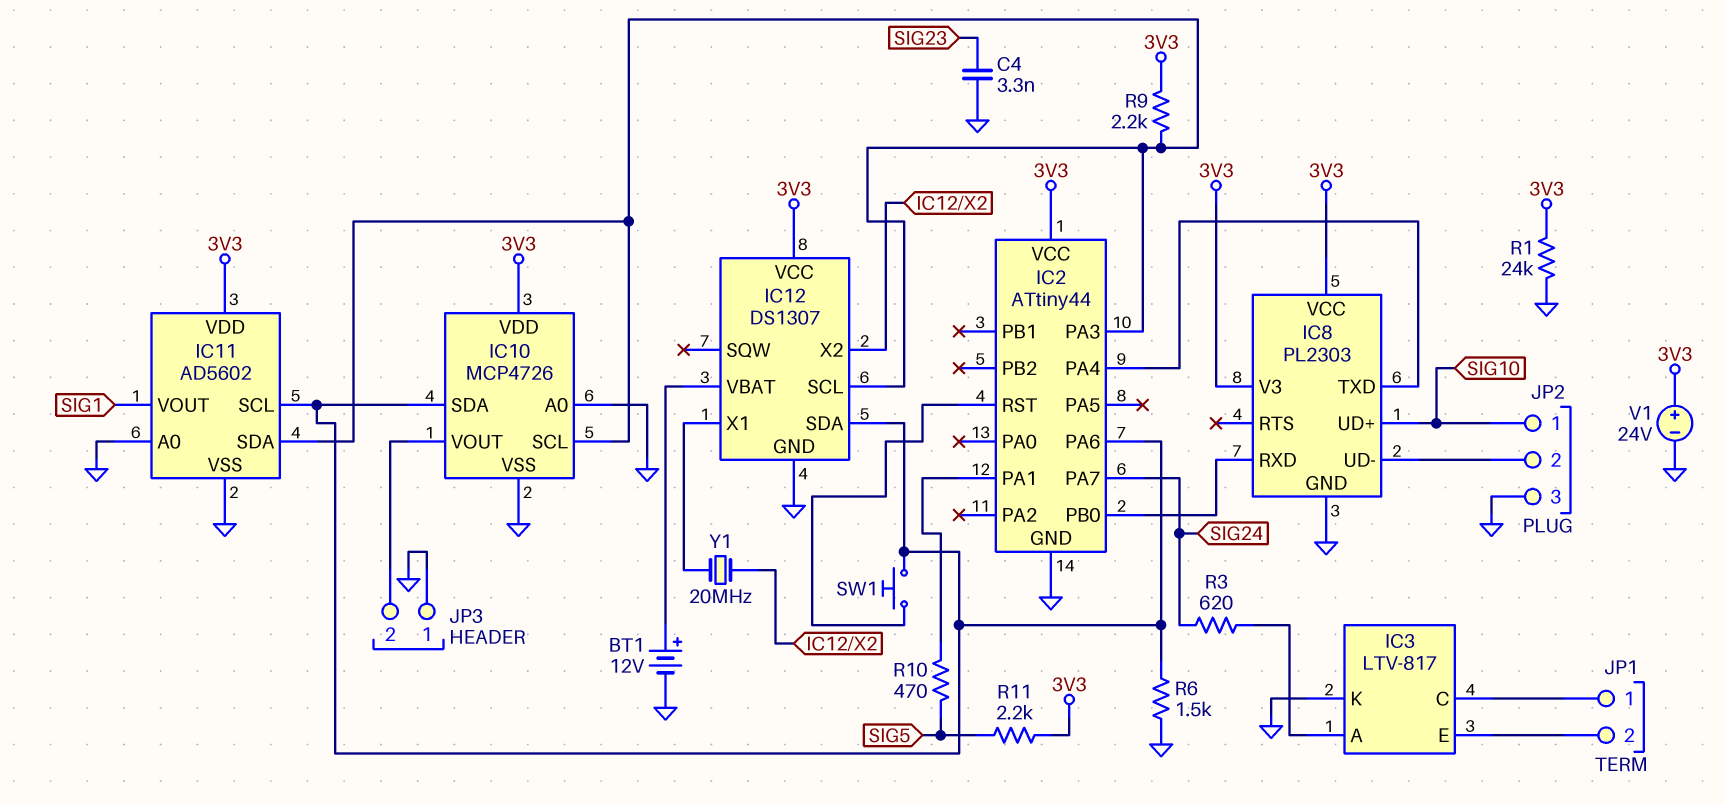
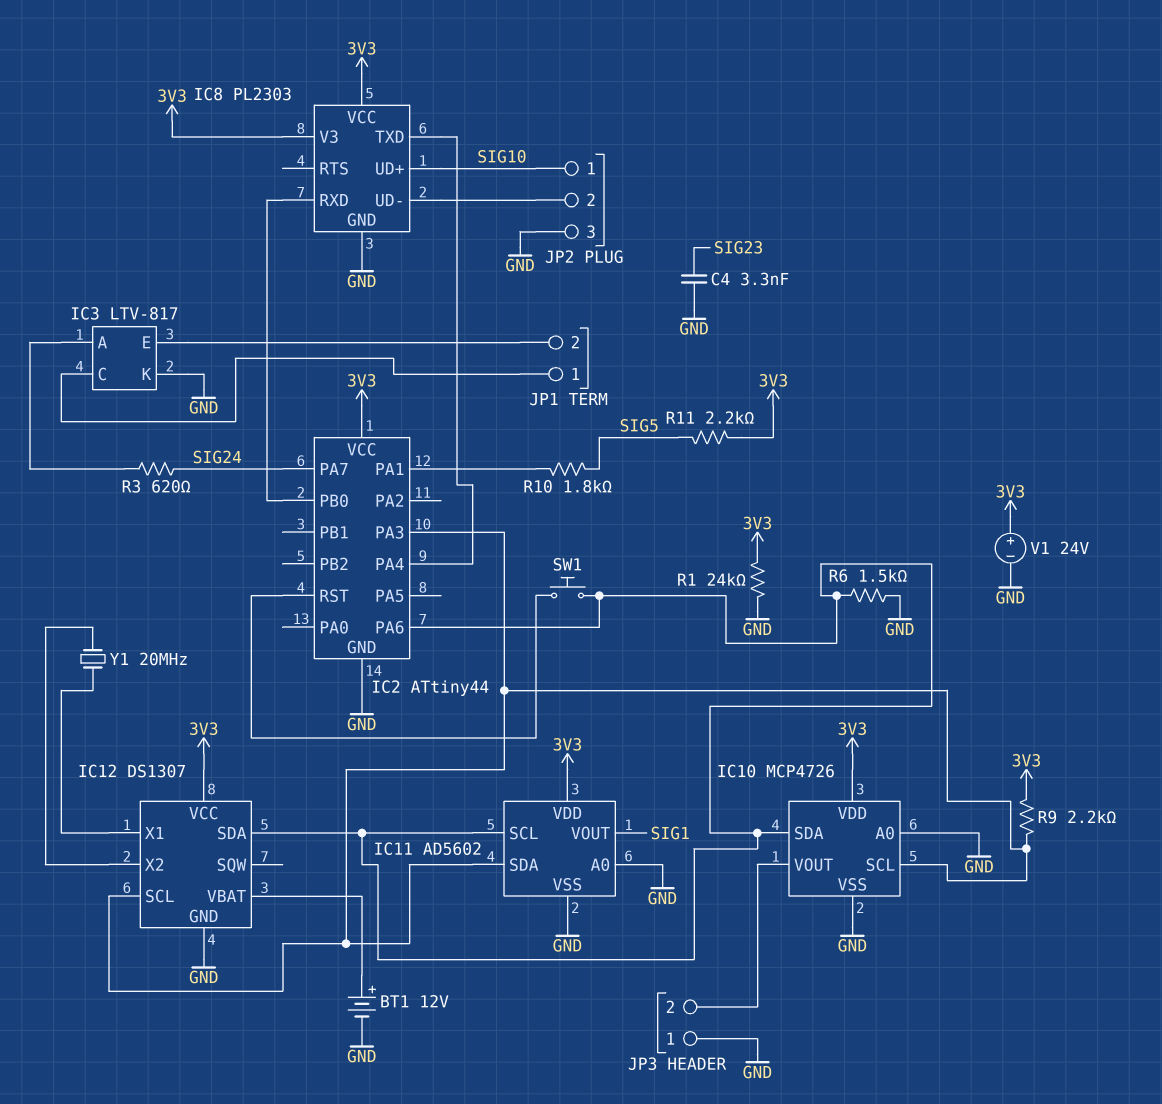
R10: 470 (IC2/PA1, SIG5) -> 1.8k (IC2/PA1, SIG5)

